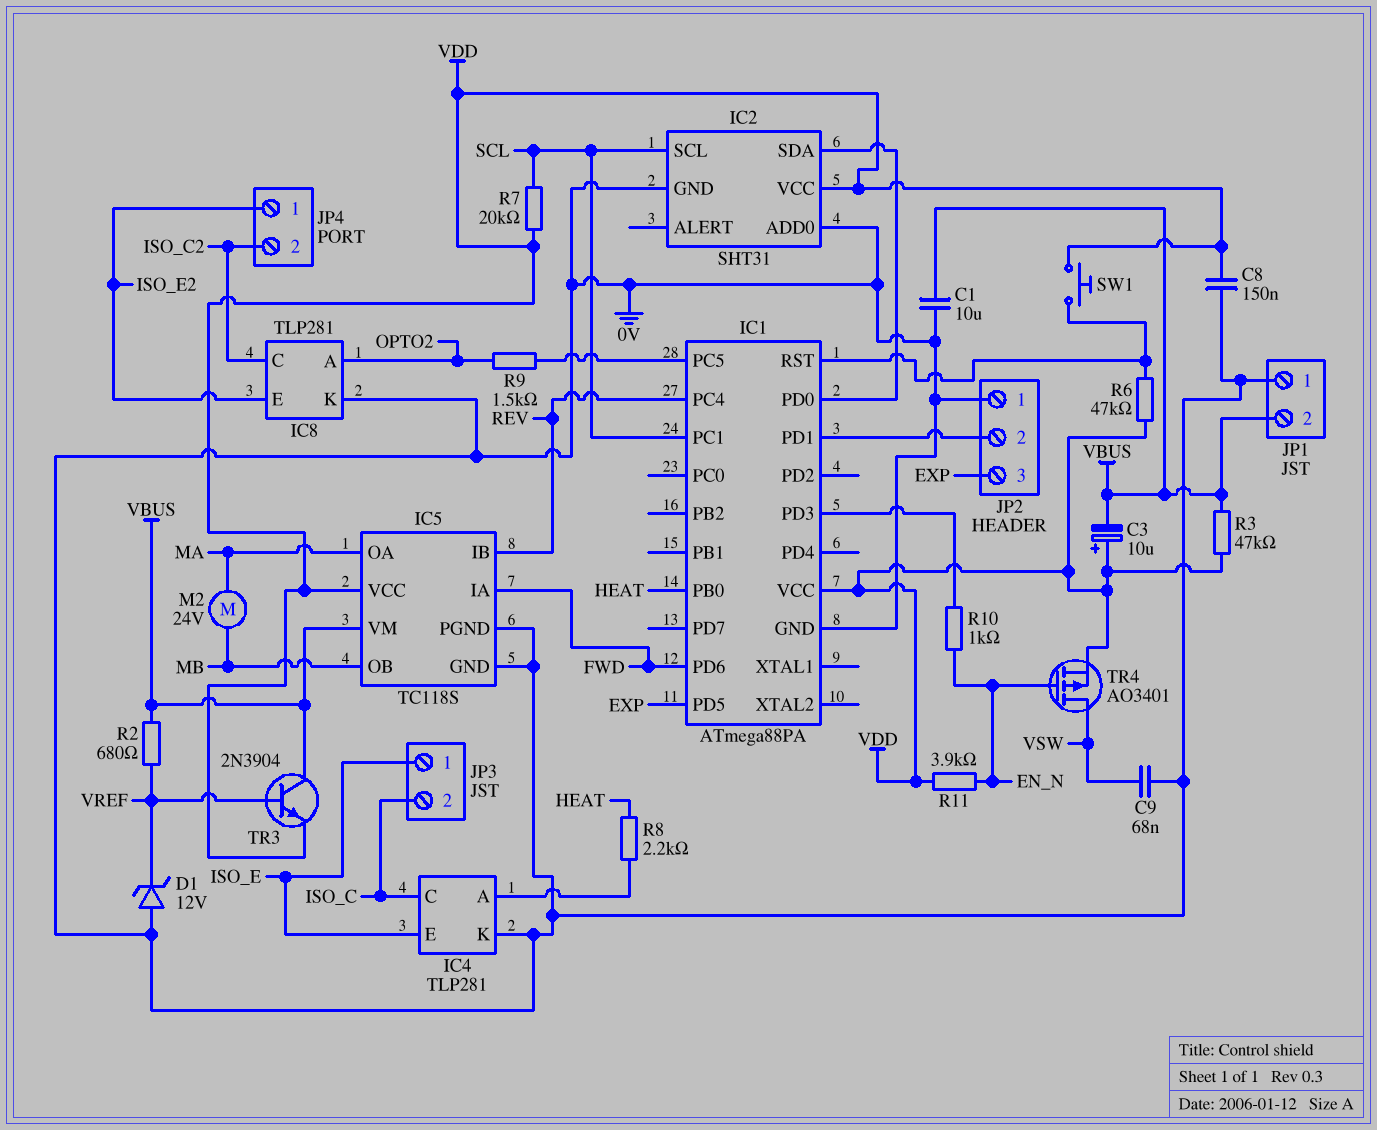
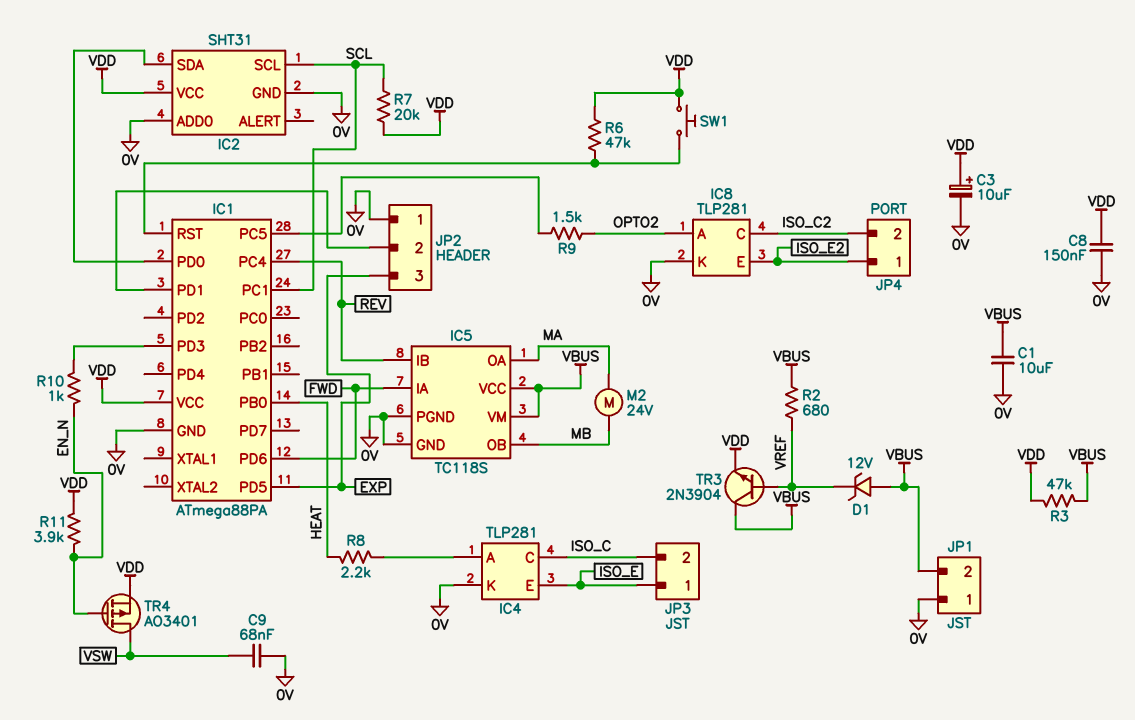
C3: 10uF (plus VDD, minus VBUS) -> 10uF (plus VDD, minus 0V)
D1: zener 12V (A 0V, K VREF) -> zener 12V (A VBUS, K VREF)
IC5 pin VCC: VDD -> VBUS

